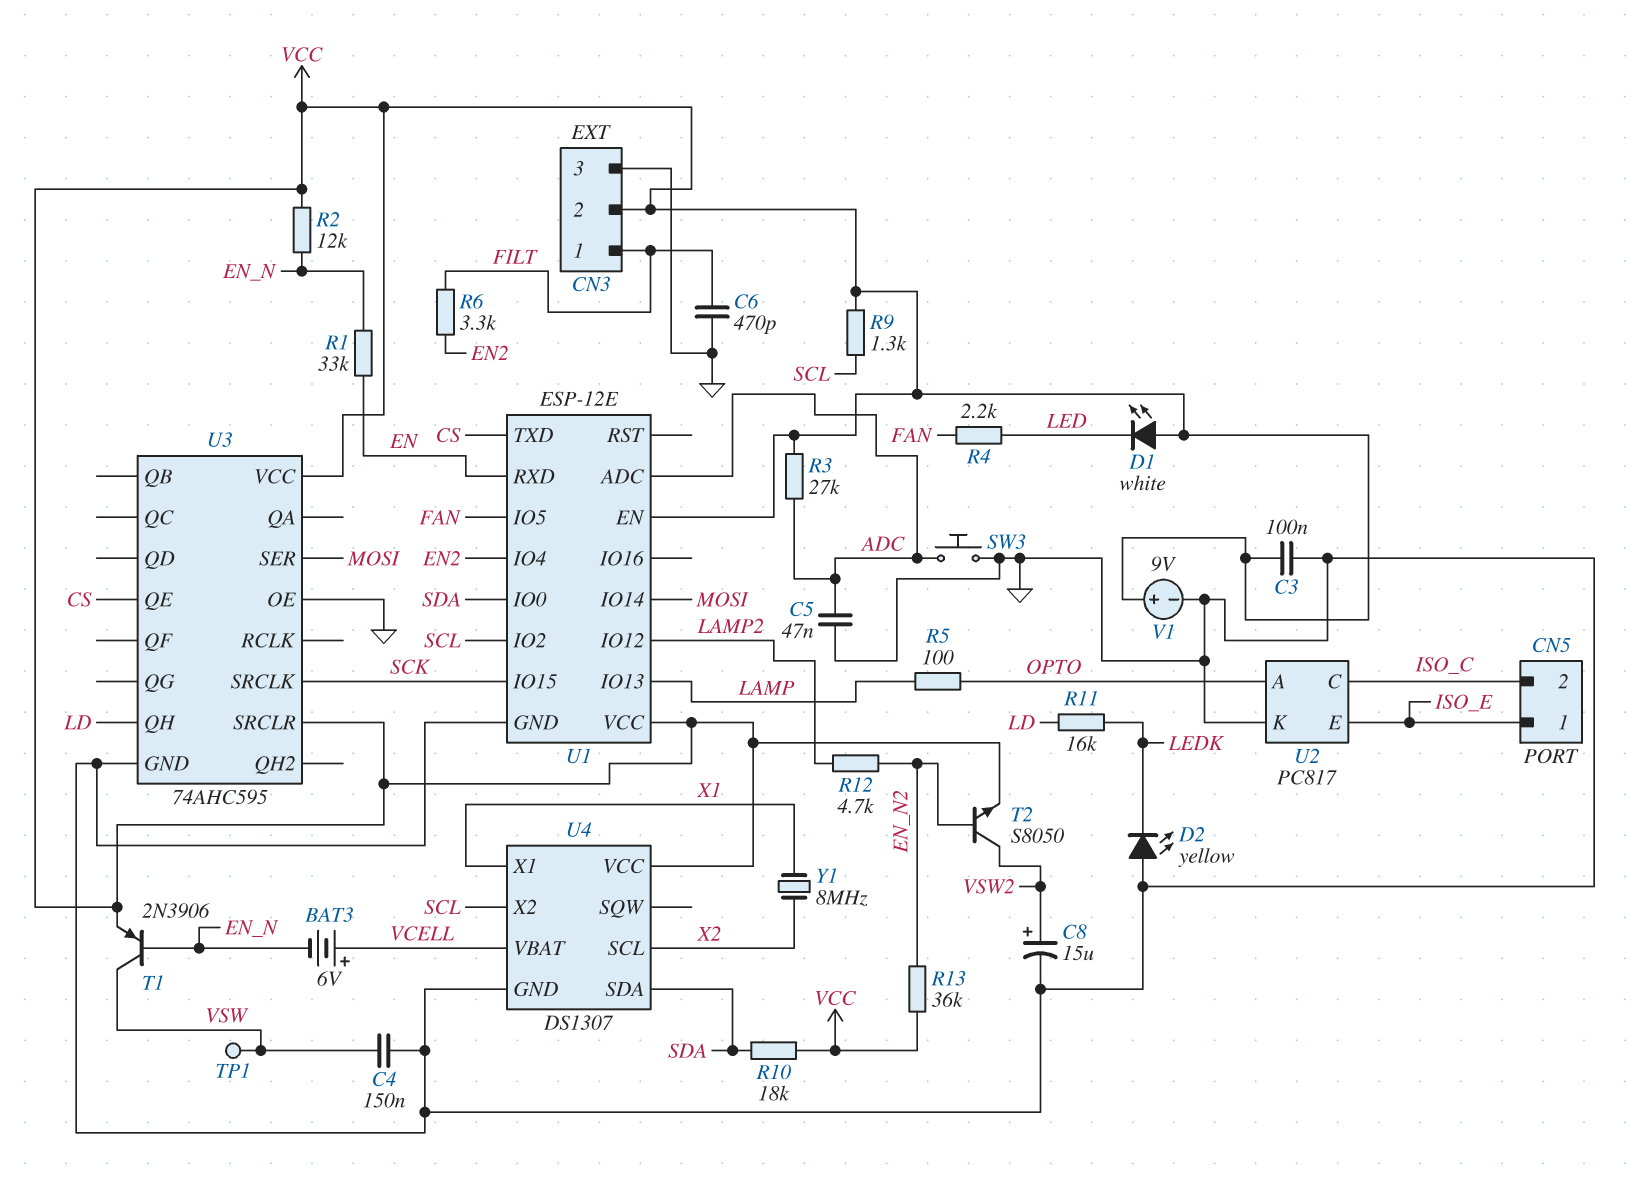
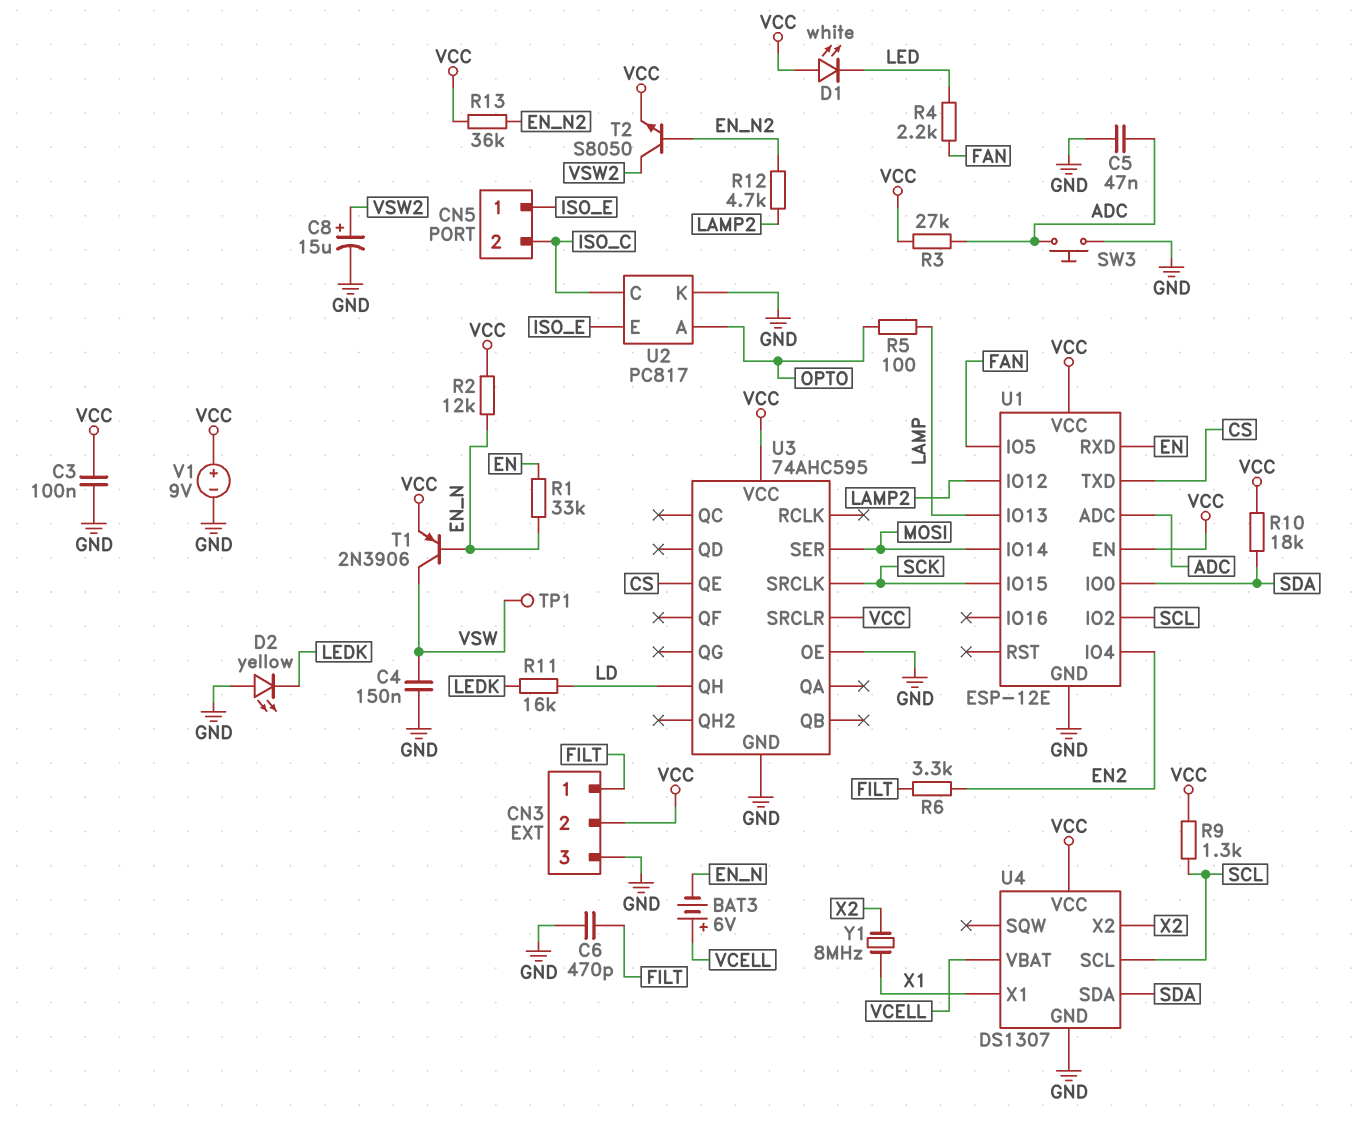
U4 pin SCL: X2 -> SCL
U4 pin X2: SCL -> X2

